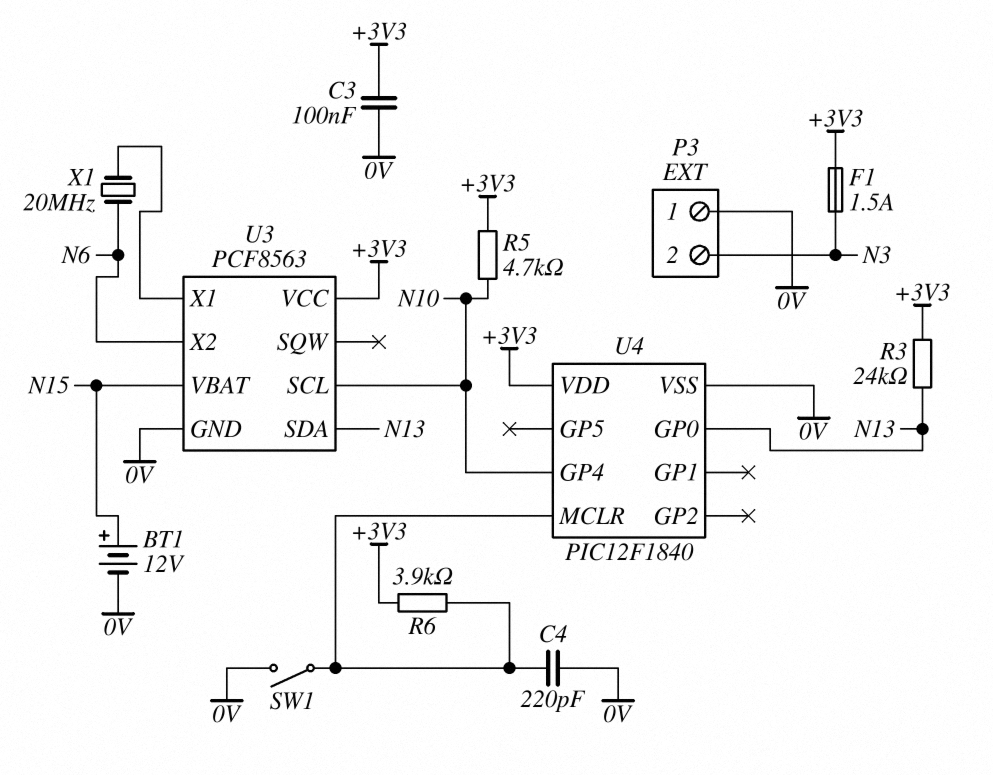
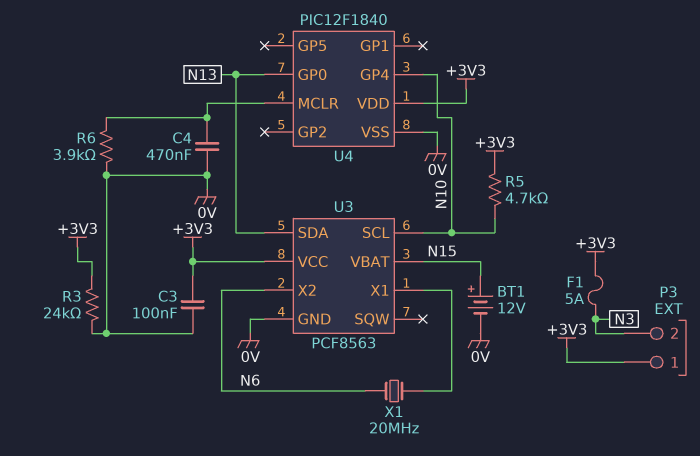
C4: 220pF (0V, U4/MCLR) -> 470nF (0V, U4/MCLR)
F1: 1.5A (+3V3, N3) -> 5A (+3V3, N3)
P3 pin 1: 0V -> +3V3
R3: 24k (+3V3, N13) -> 24k (+3V3, 0V)
R6: 3.9k (+3V3, U4/MCLR) -> 3.9k (0V, U4/MCLR)
SW1: switch (0V, U4/MCLR) -> none

